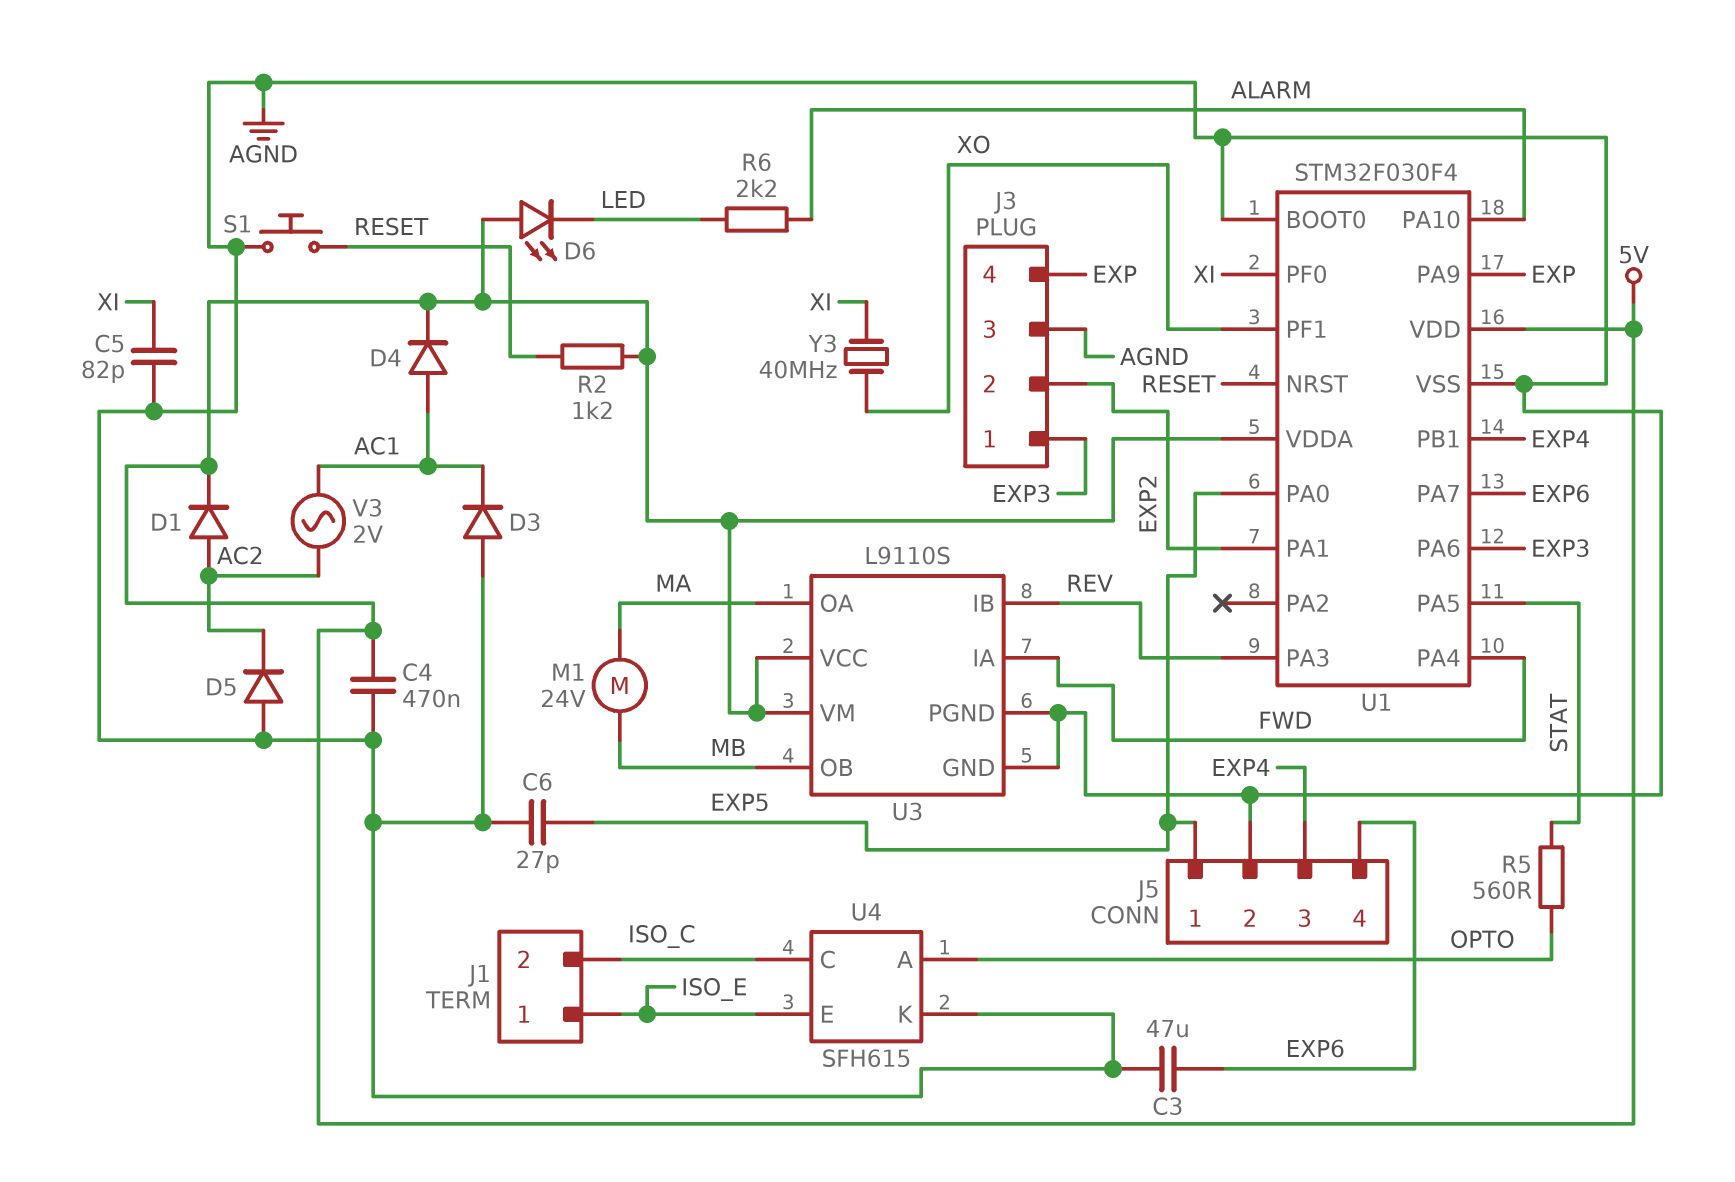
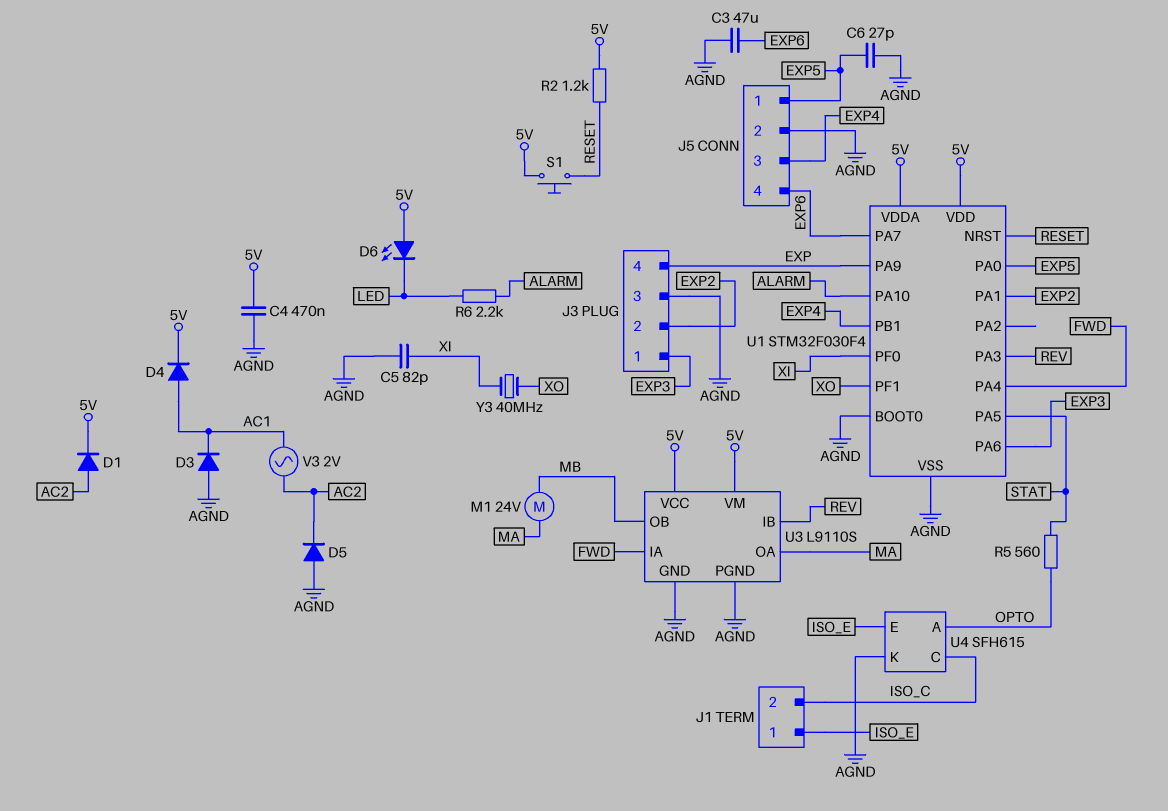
S1: button (AGND, RESET) -> button (5V, RESET)

